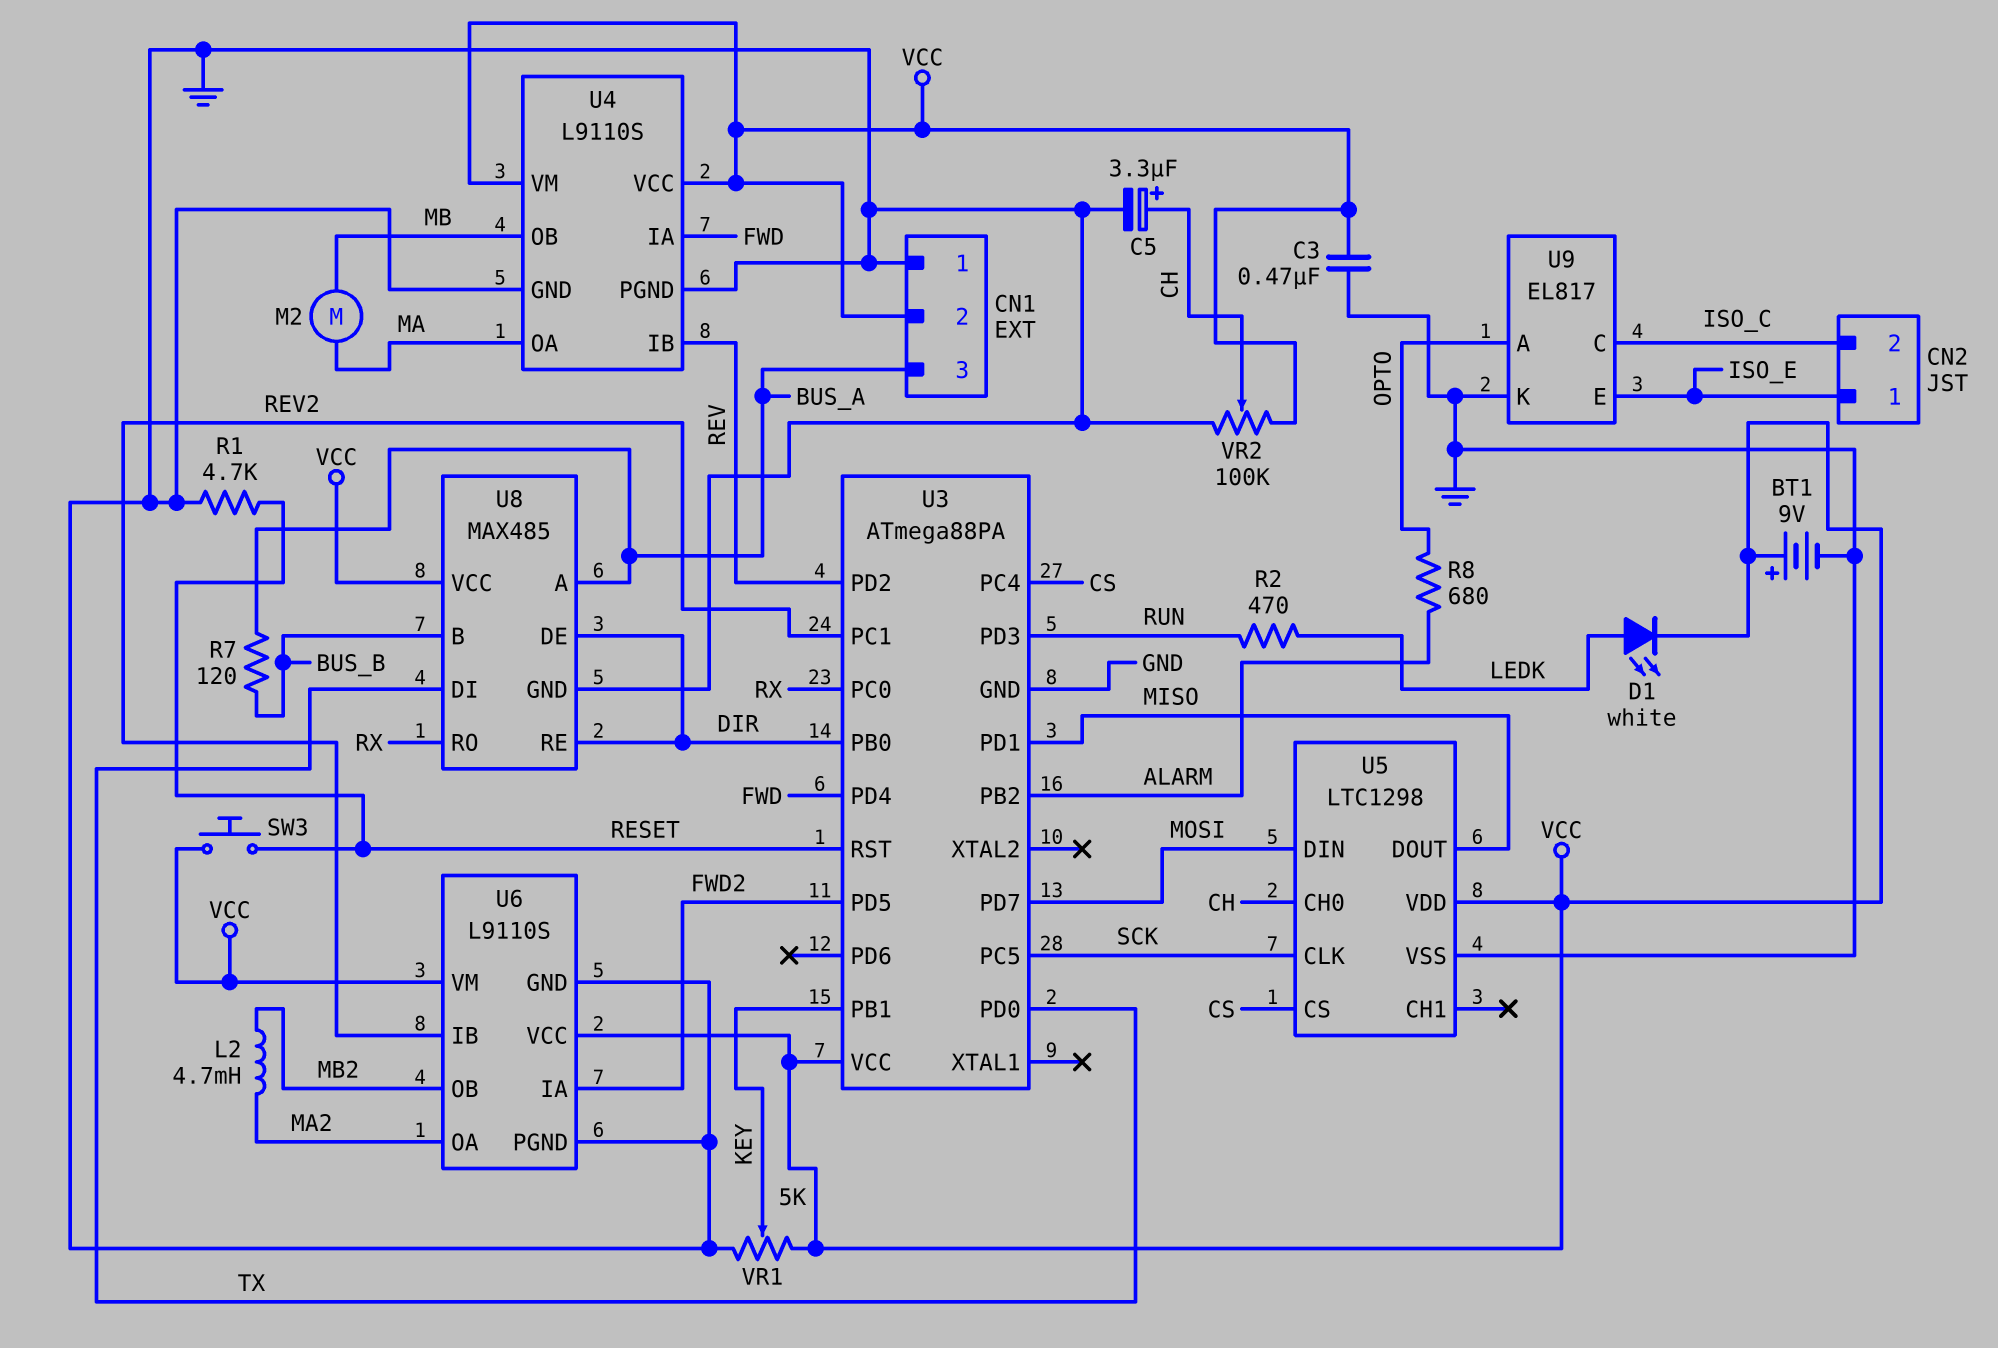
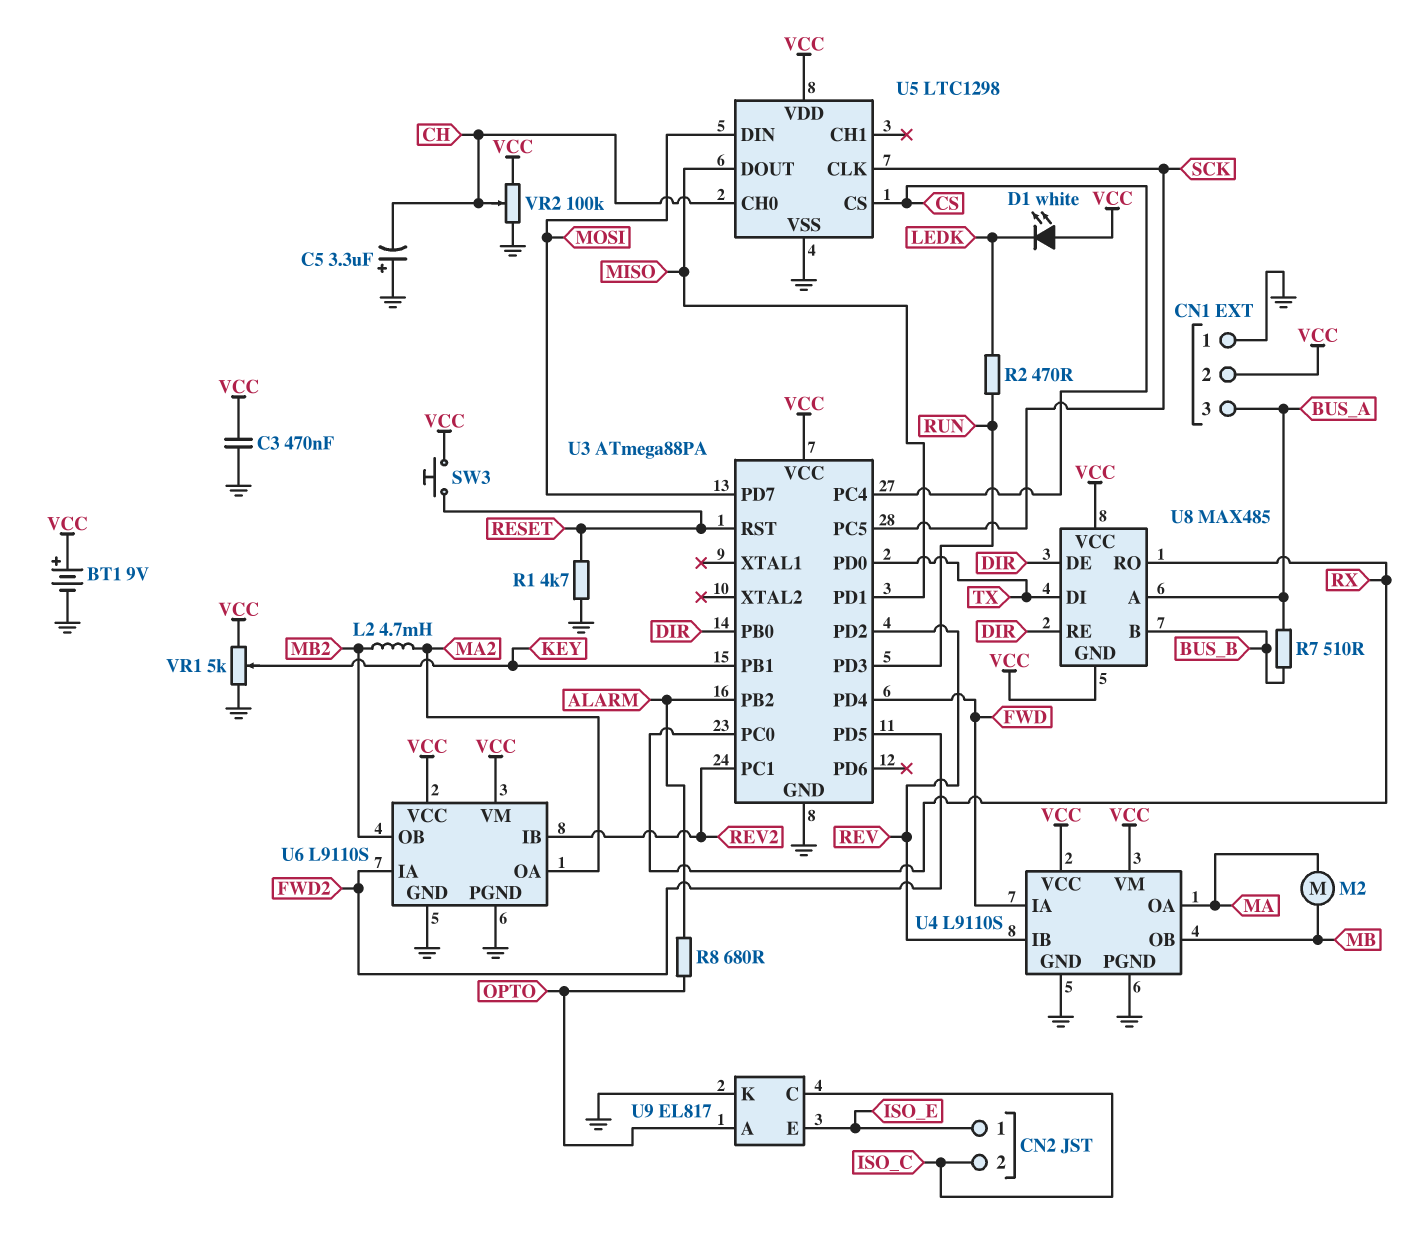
C5: 3.3uF (plus CH, minus GND) -> 3.3uF (plus GND, minus CH)
D1: LED white (A LEDK, K VCC) -> LED white (A VCC, K LEDK)
R7: 120 (BUS_A, BUS_B) -> 510 (BUS_A, BUS_B)
U8 pin GND: GND -> VCC

